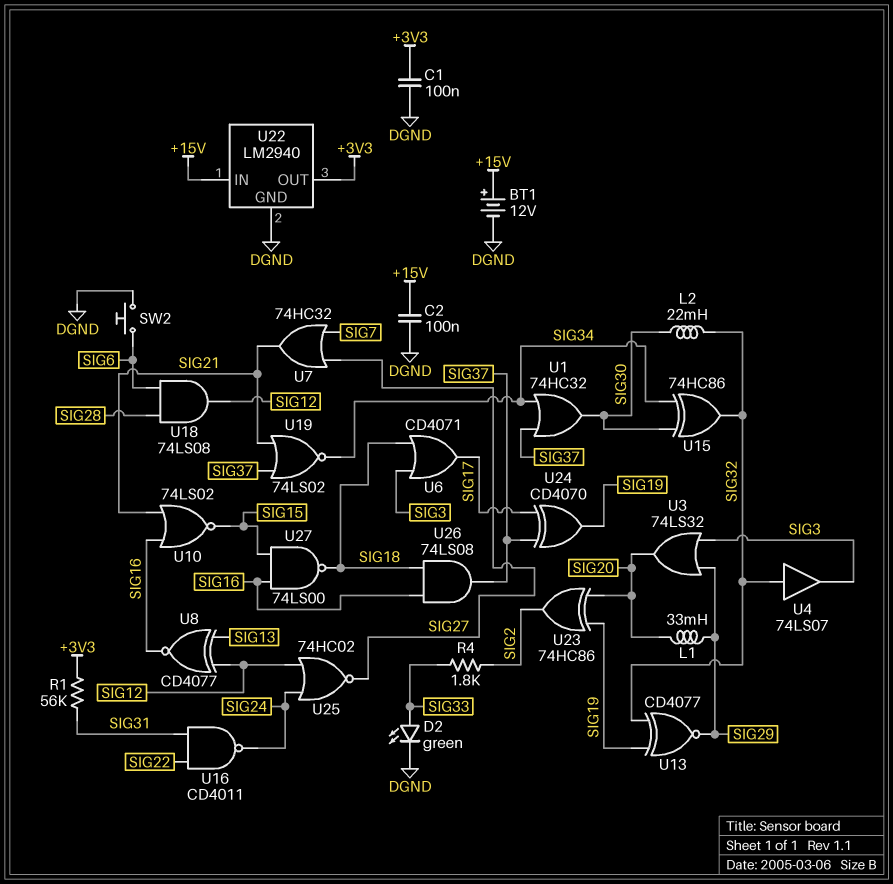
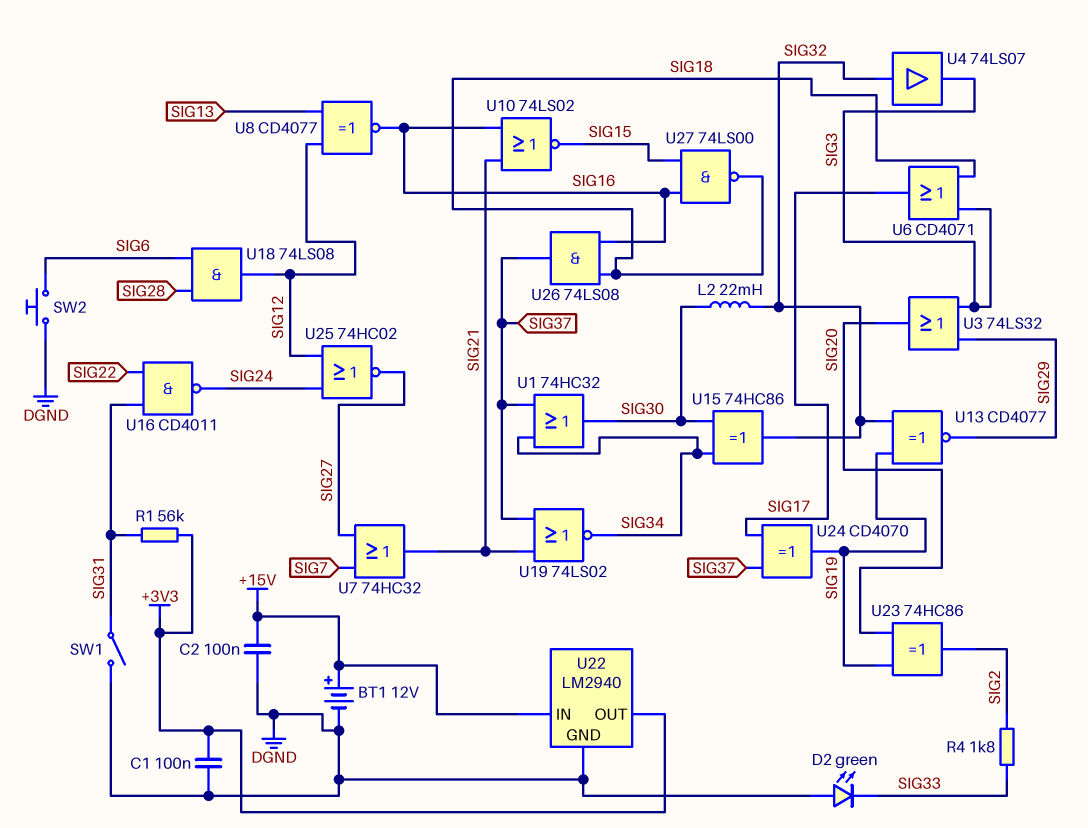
D2: LED green (A SIG33, K DGND) -> LED green (A DGND, K SIG33)
L1: 33mH (SIG20, SIG29) -> none
SW1: none -> switch (DGND, SIG31)

